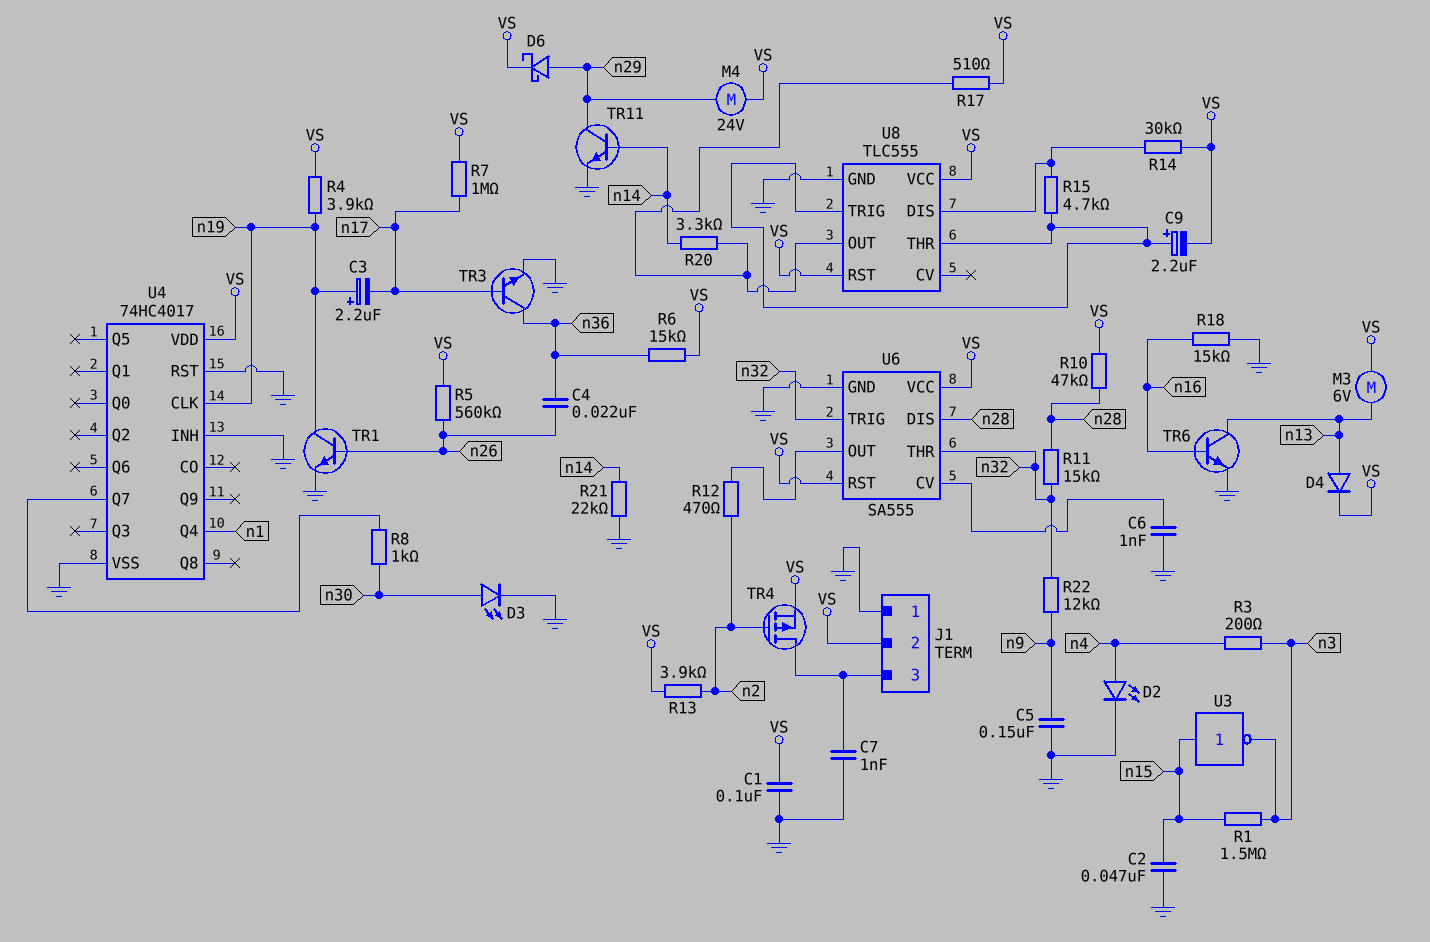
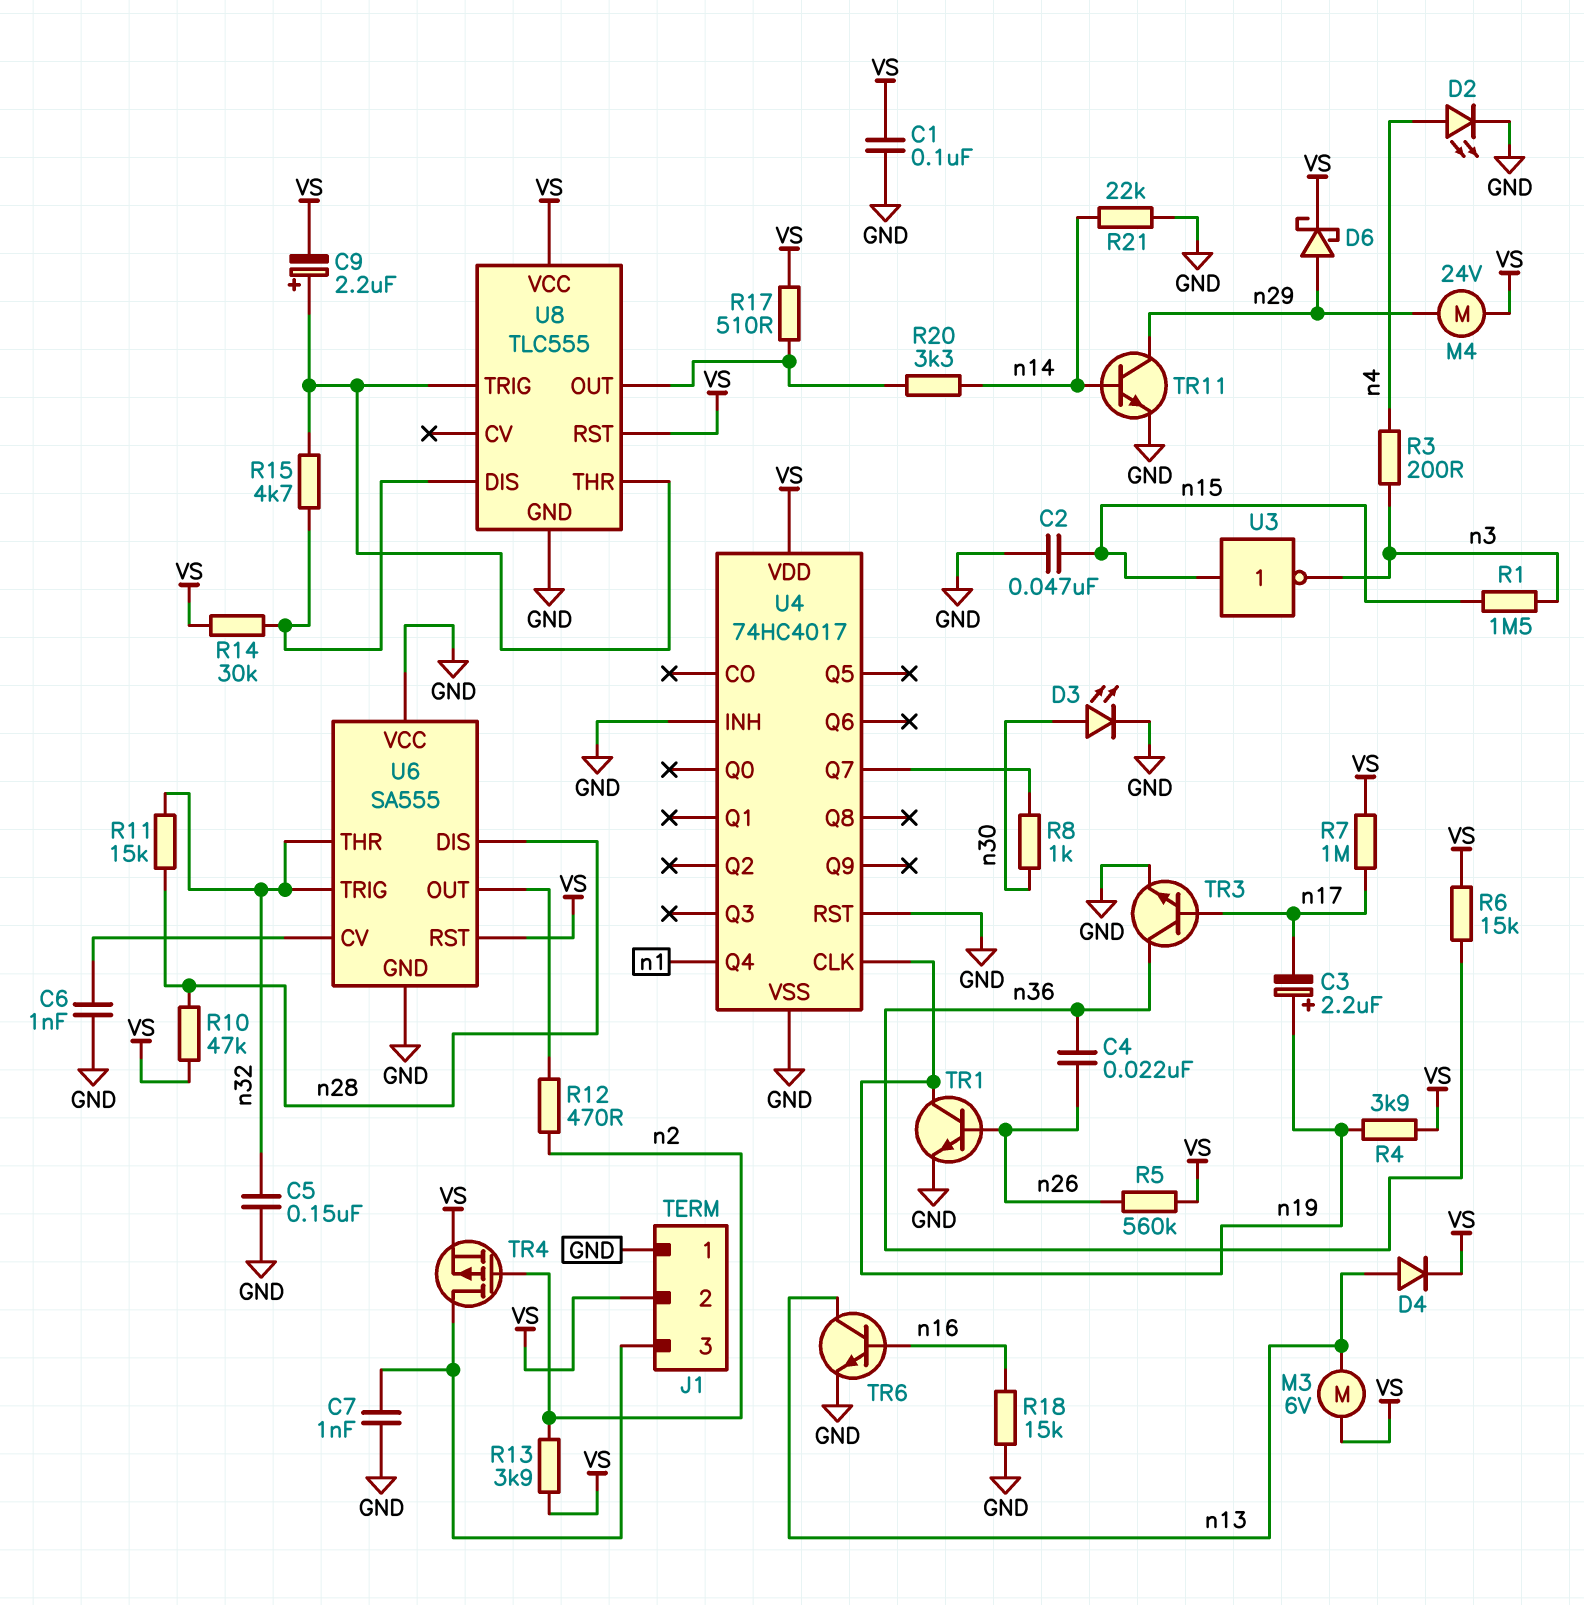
C5: 150nF (GND, n9) -> 150nF (GND, n32)
R22: 12k (n9, n32) -> none
U6 pin VCC: VS -> GND

